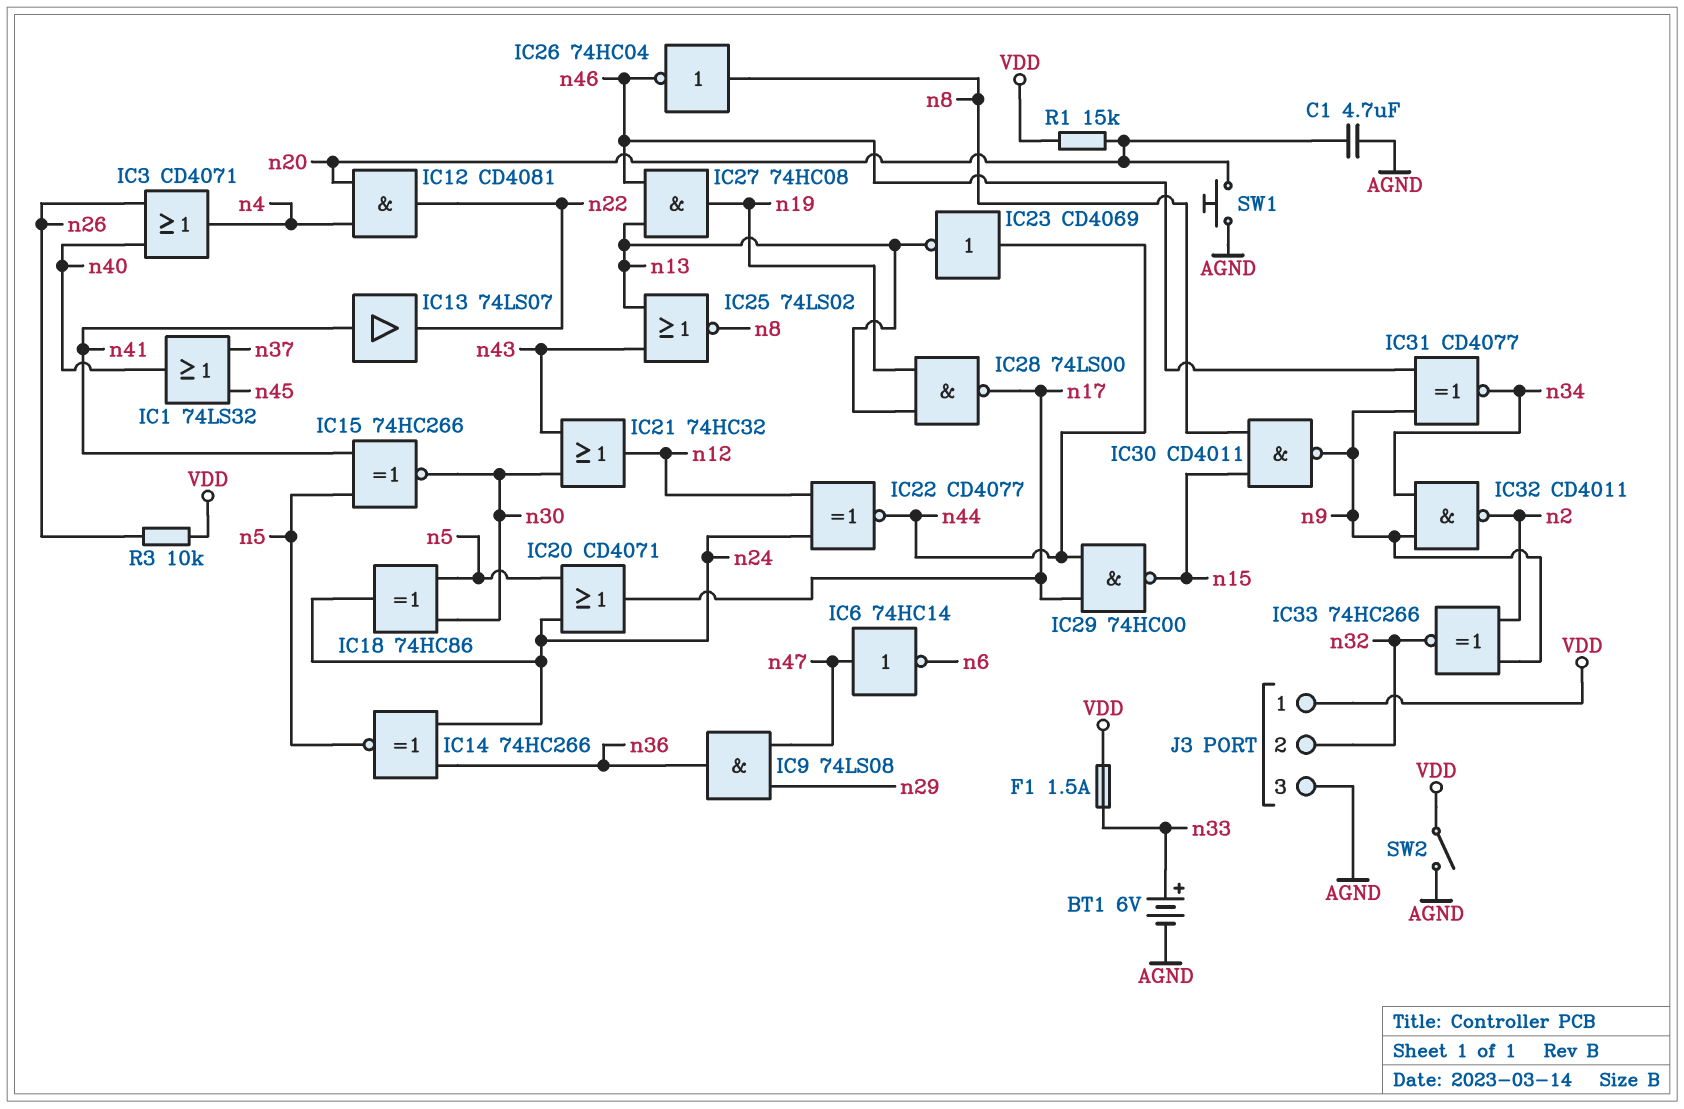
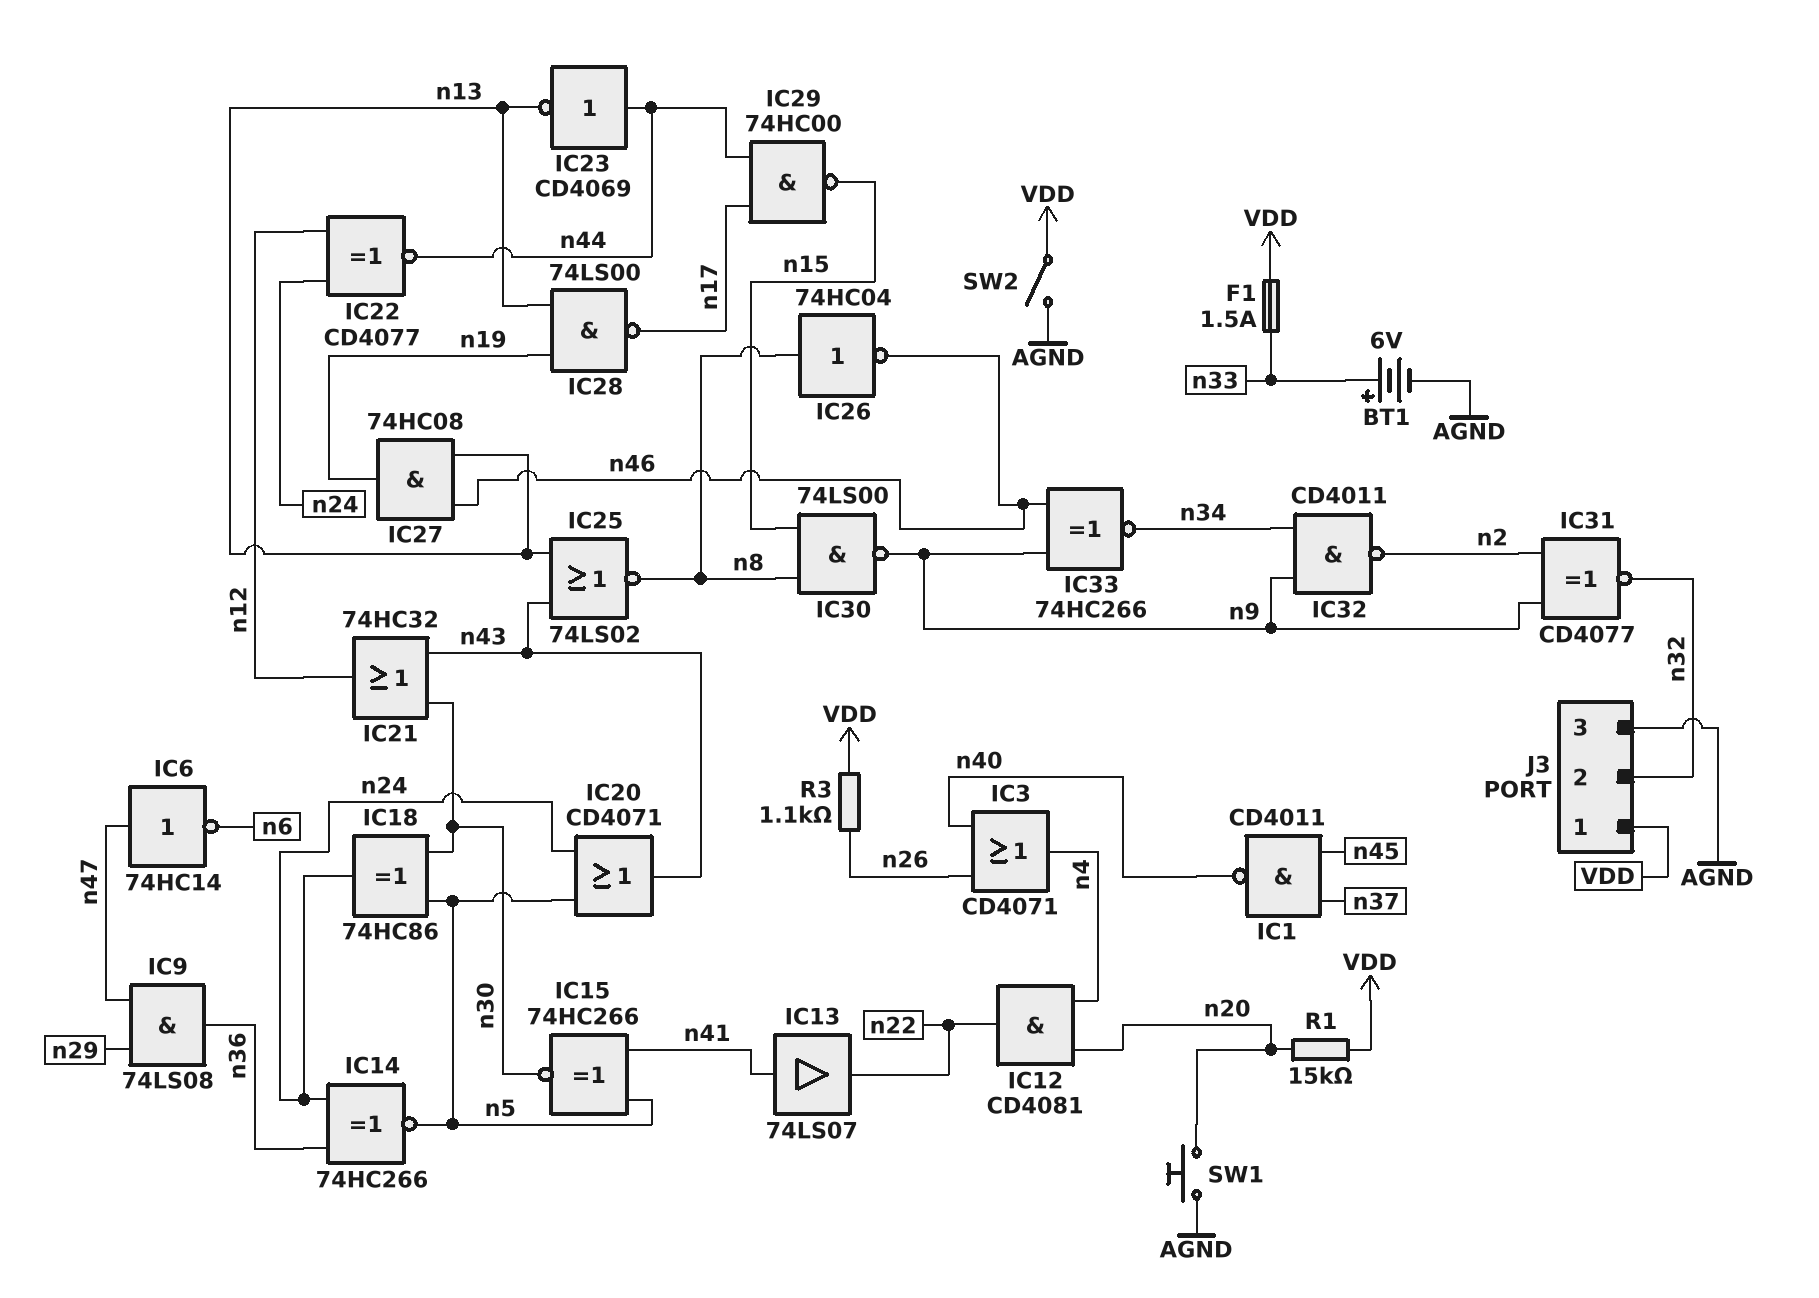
C1: 4.7uF (AGND, n20) -> none
IC1: OR 74LS32 (in n37, in n45, out n40) -> NAND CD4011 (in n37, in n45, out n40)
IC20: OR CD4071 (in n5, in n24, out n17) -> OR CD4071 (in n5, in n24, out n43)
IC30: NAND CD4011 (in n8, in n15, out n9) -> NAND 74LS00 (in n8, in n15, out n9)
IC31: XNOR CD4077 (in n9, in n46, out n34) -> XNOR CD4077 (in n2, in n9, out n32)
IC33: XNOR 74HC266 (in n2, in n9, out n32) -> XNOR 74HC266 (in n9, in n46, out n34)
R3: 10k (VDD, n26) -> 1.1k (VDD, n26)

